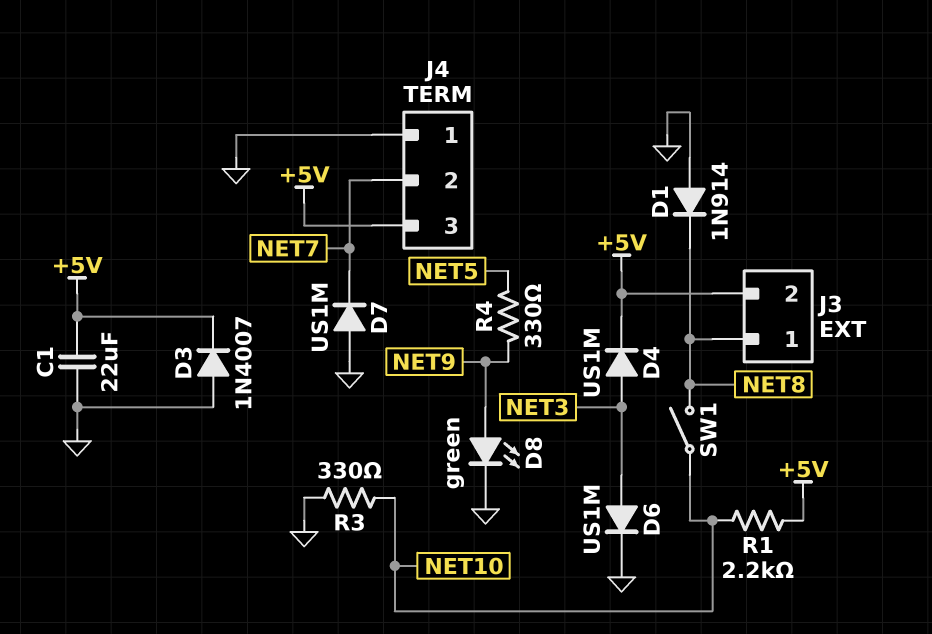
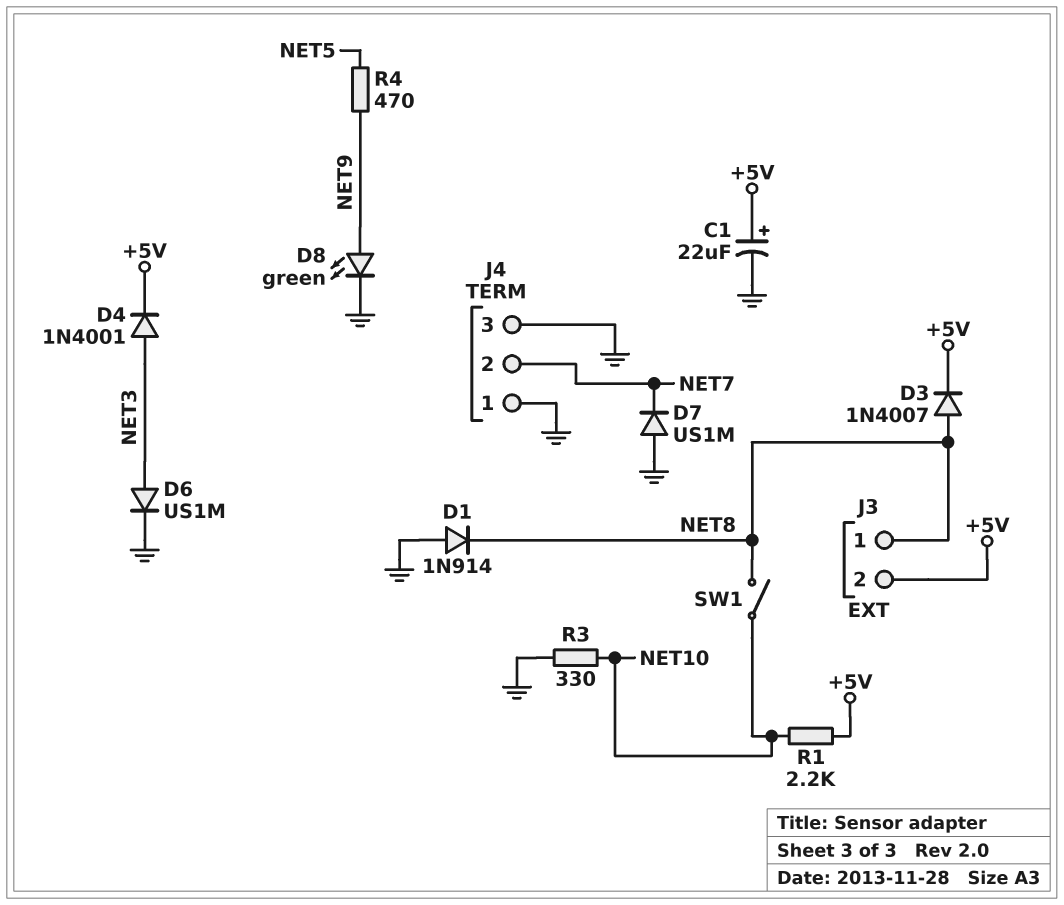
C1: 22uF (+5V, GND) -> 22uF (plus +5V, minus GND)
D3: diode 1N4007 (A GND, K +5V) -> diode 1N4007 (A NET8, K +5V)
D4: diode US1M (A NET3, K +5V) -> diode 1N4001 (A NET3, K +5V)
J4 pin 3: +5V -> GND
R4: 330 (NET5, NET9) -> 470 (NET5, NET9)

